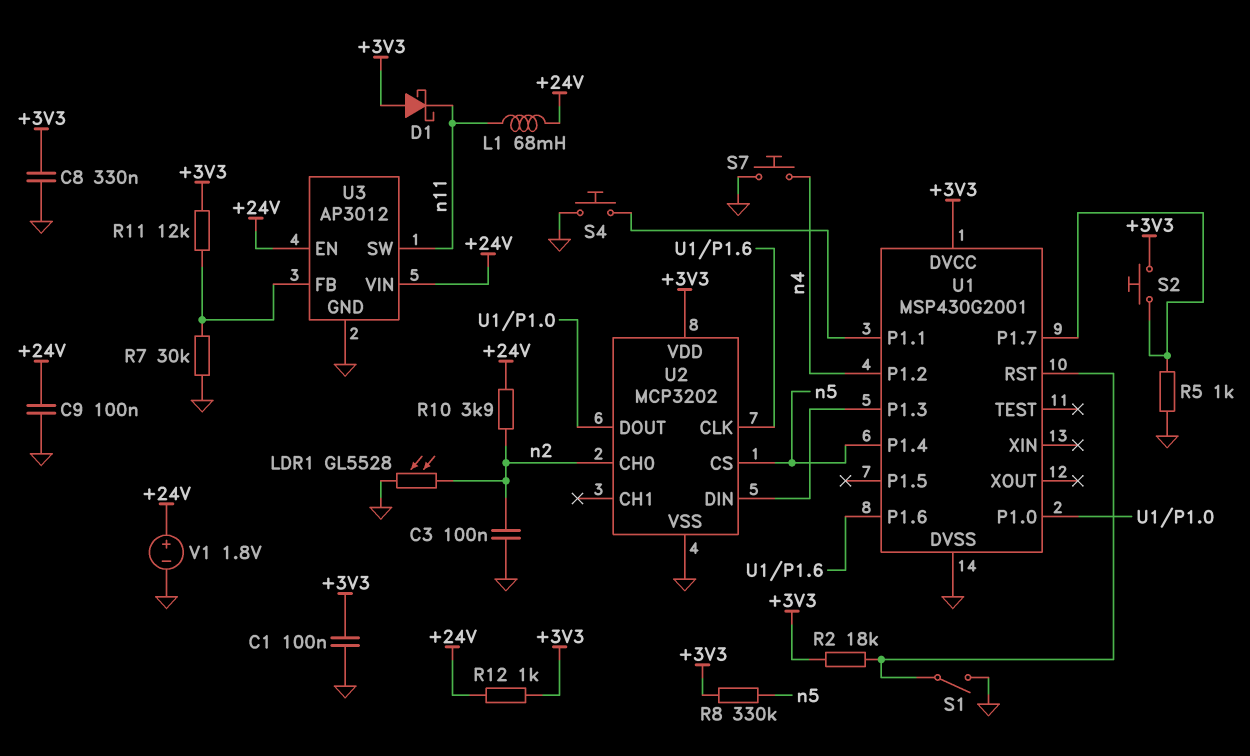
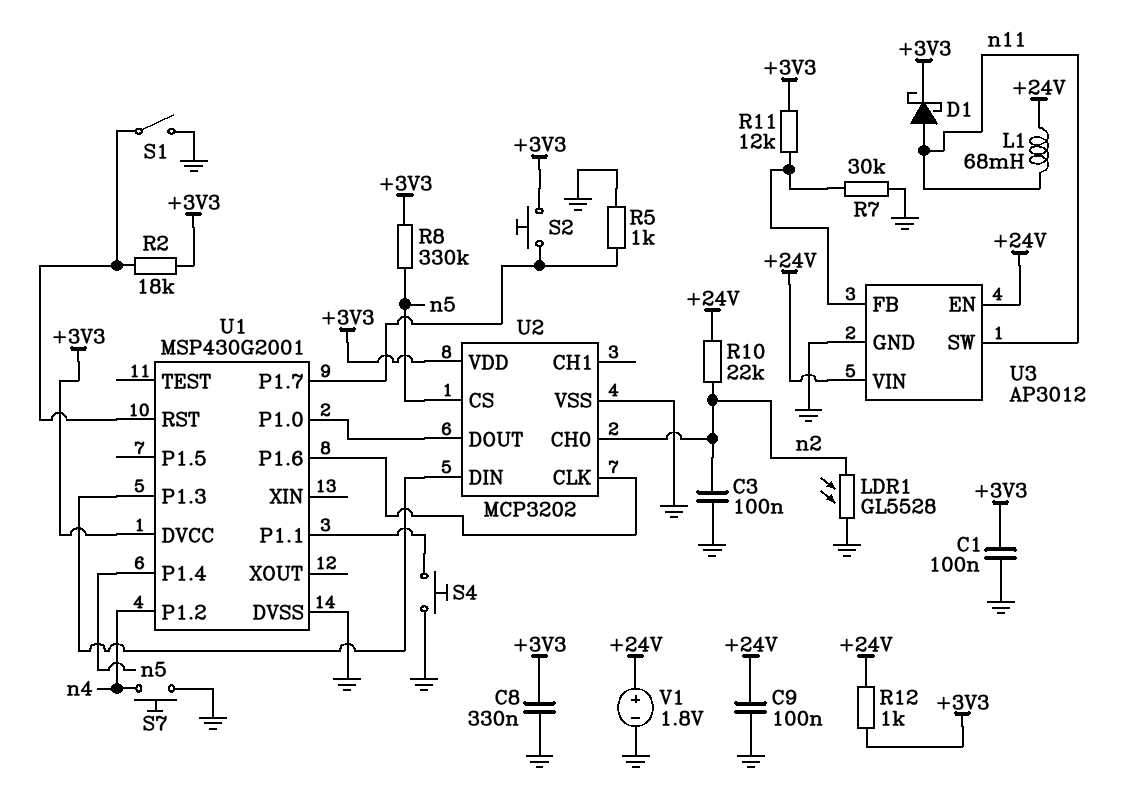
D1: schottky (A +3V3, K n11) -> schottky (A n11, K +3V3)
R10: 3.9k (+24V, n2) -> 22k (+24V, n2)

